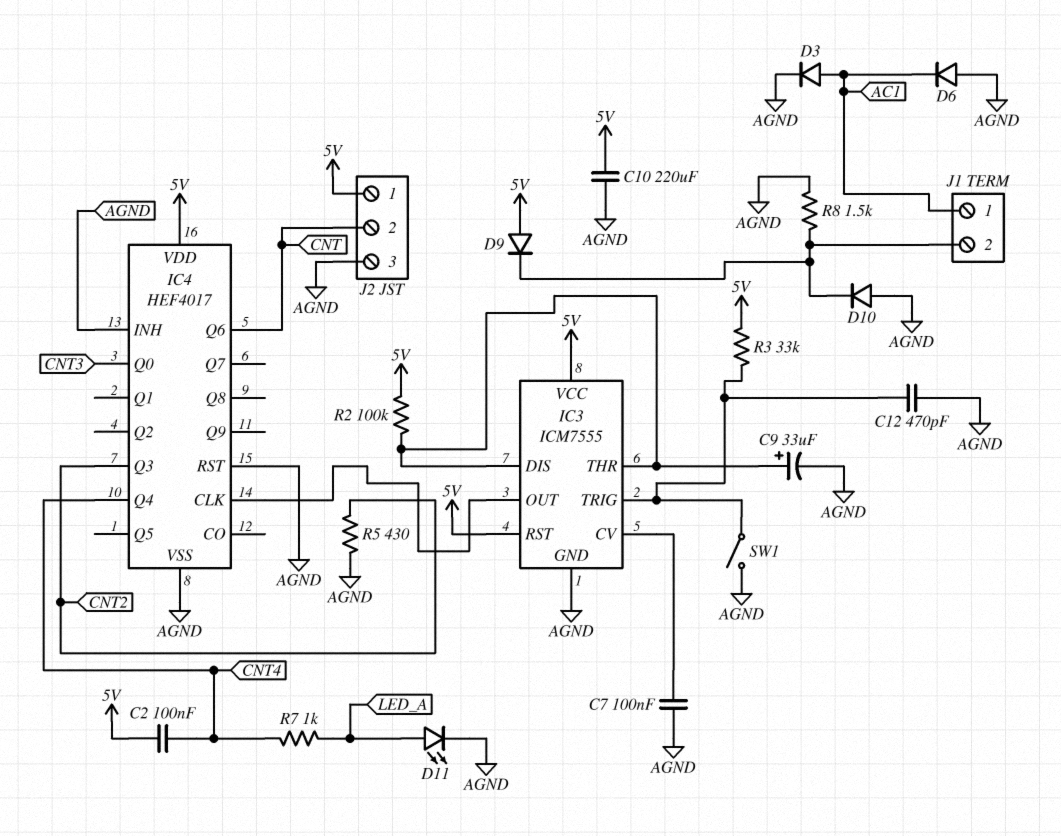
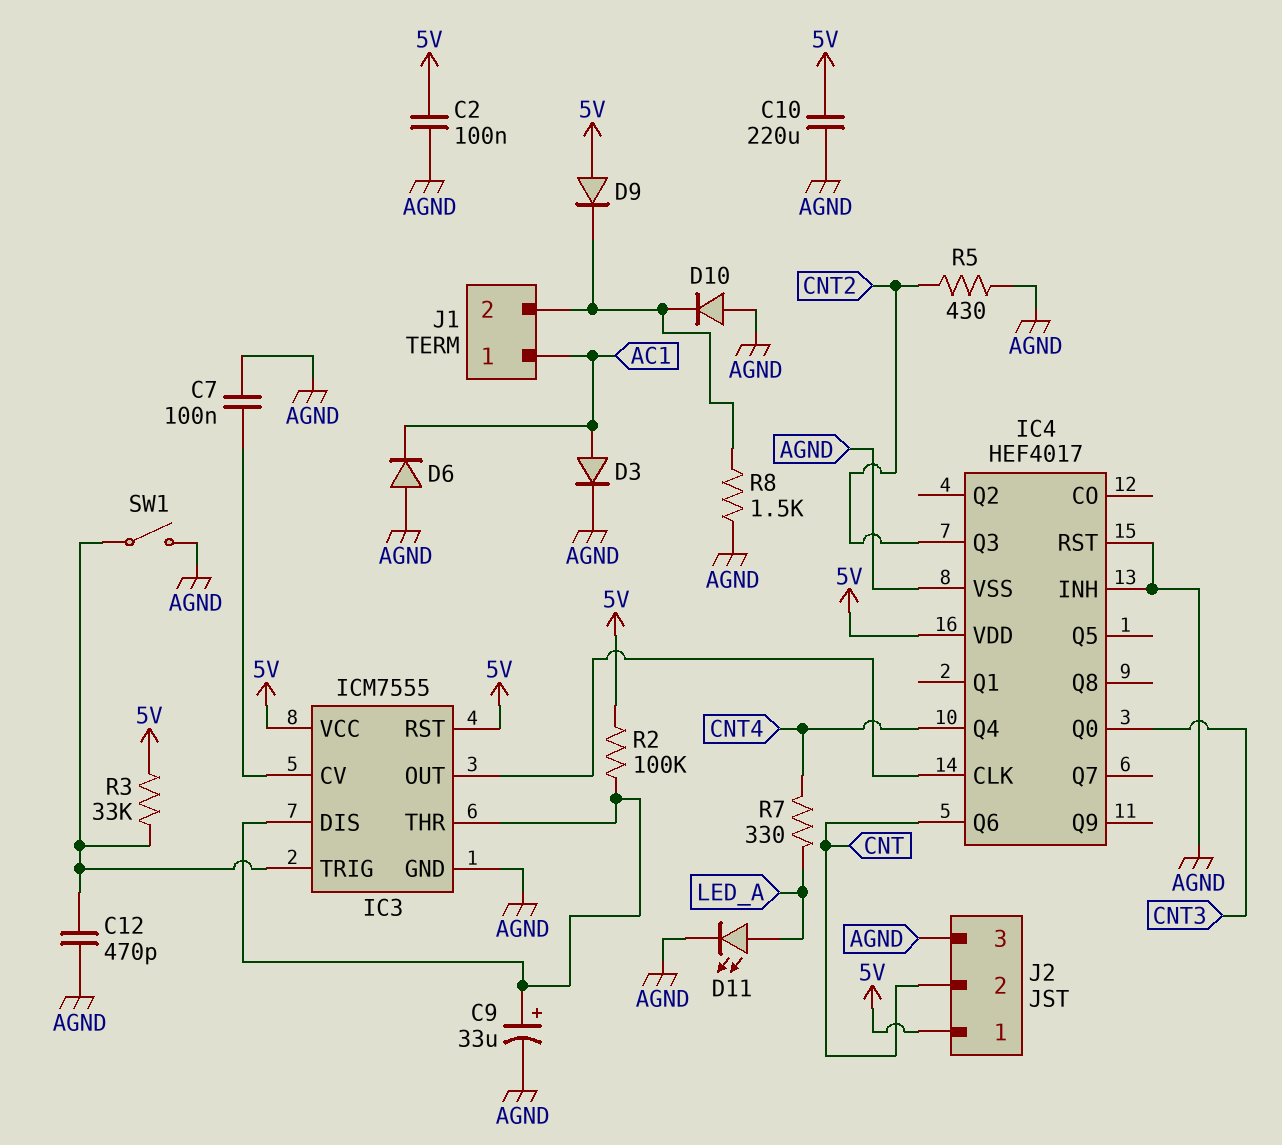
C2: 100nF (5V, CNT4) -> 100nF (5V, AGND)
R7: 1k (CNT4, LED_A) -> 330 (CNT4, LED_A)

